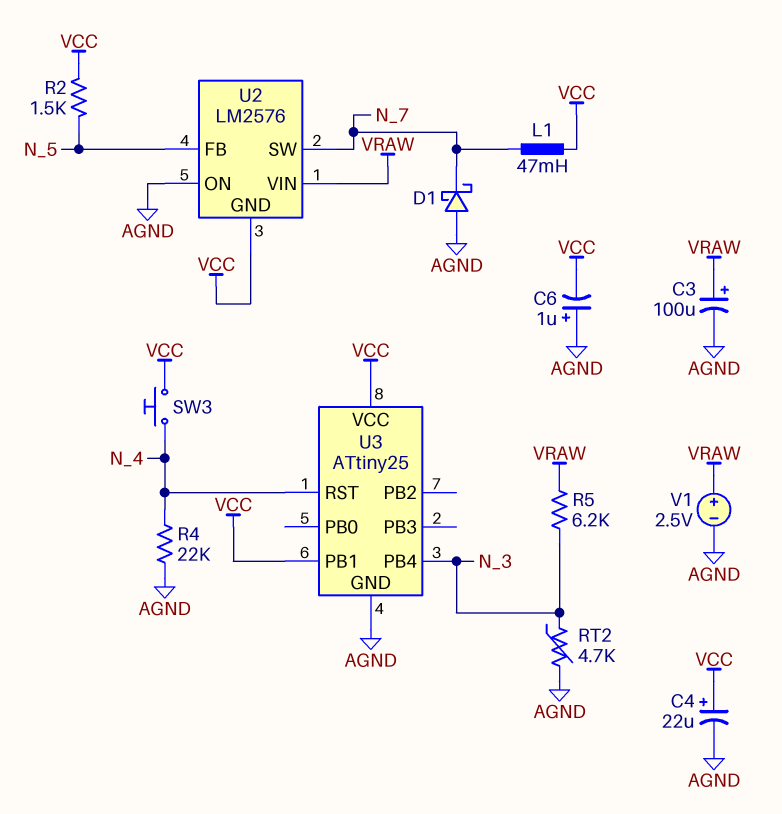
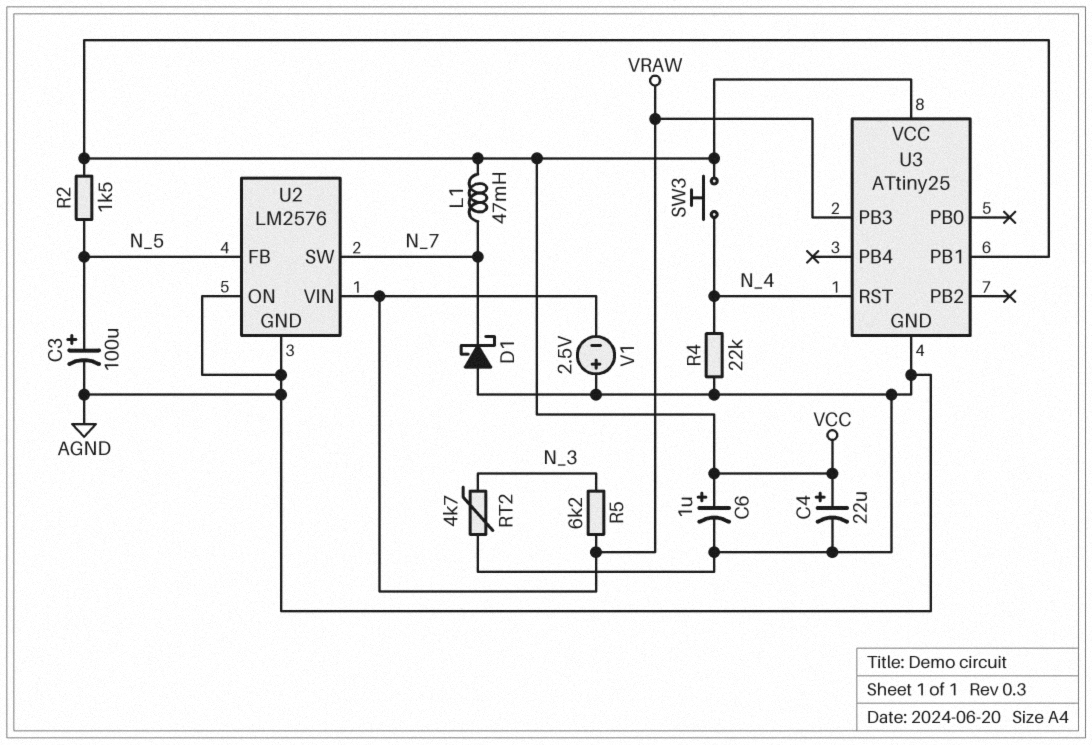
C3: 100uF (plus VRAW, minus AGND) -> 100uF (plus N_5, minus AGND)
C6: 1uF (plus AGND, minus VCC) -> 1uF (plus VCC, minus AGND)
U2 pin GND: VCC -> AGND
U3 pin PB3: none -> VRAW
U3 pin PB4: N_3 -> none
V1: 2.5V (plus VRAW, minus AGND) -> 2.5V (plus AGND, minus VRAW)

